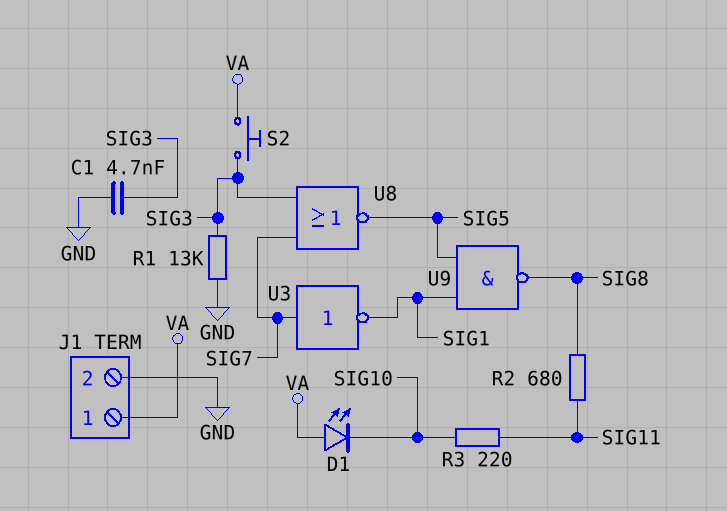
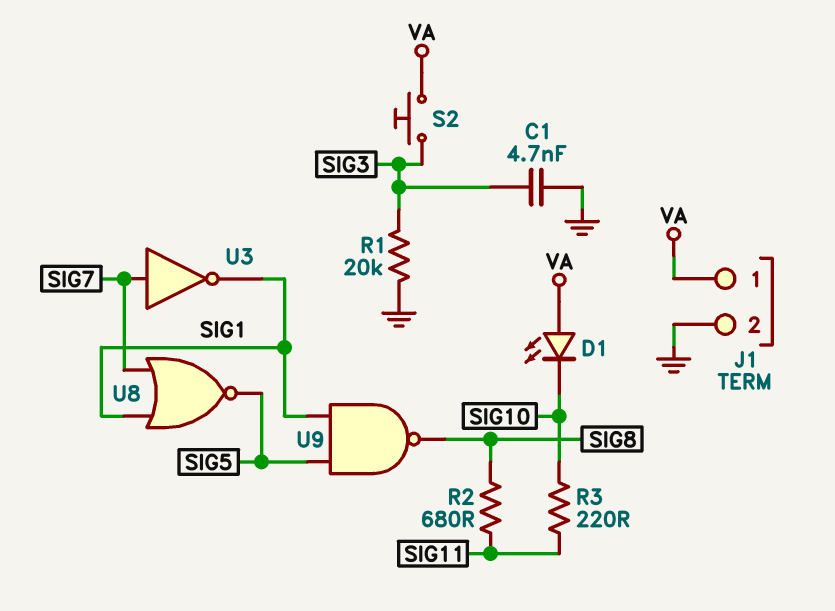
R1: 13k (GND, SIG3) -> 20k (GND, SIG3)
U8: NOR (in SIG3, in SIG7, out SIG5) -> NOR (in SIG1, in SIG7, out SIG5)

